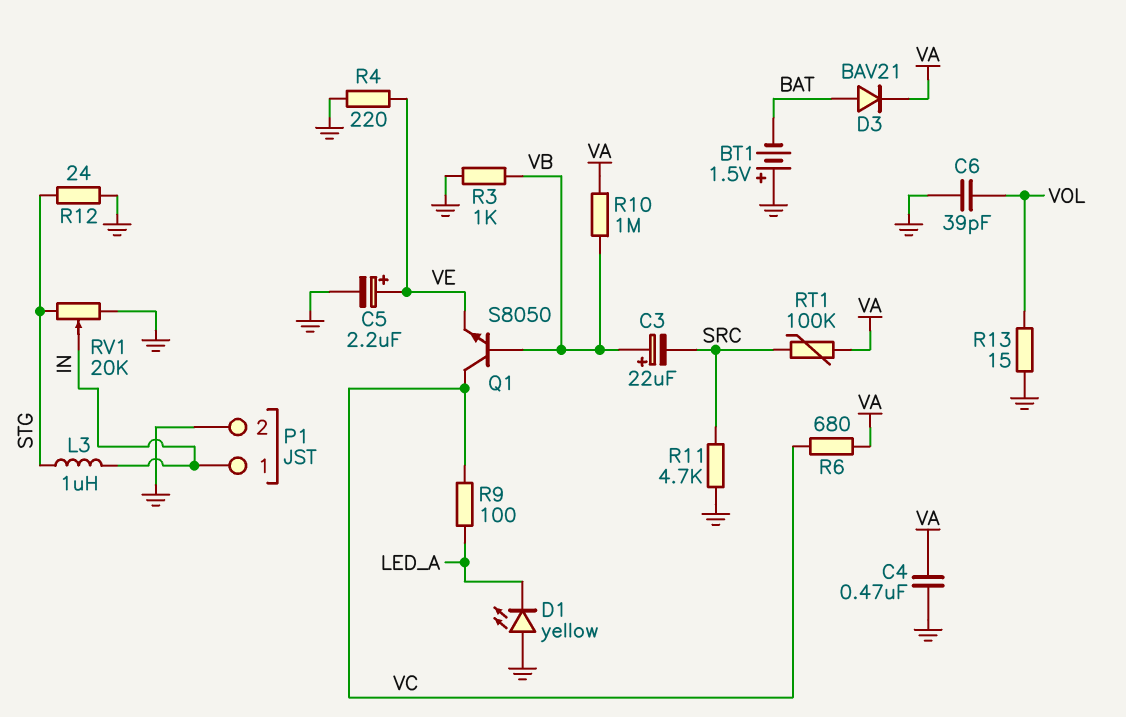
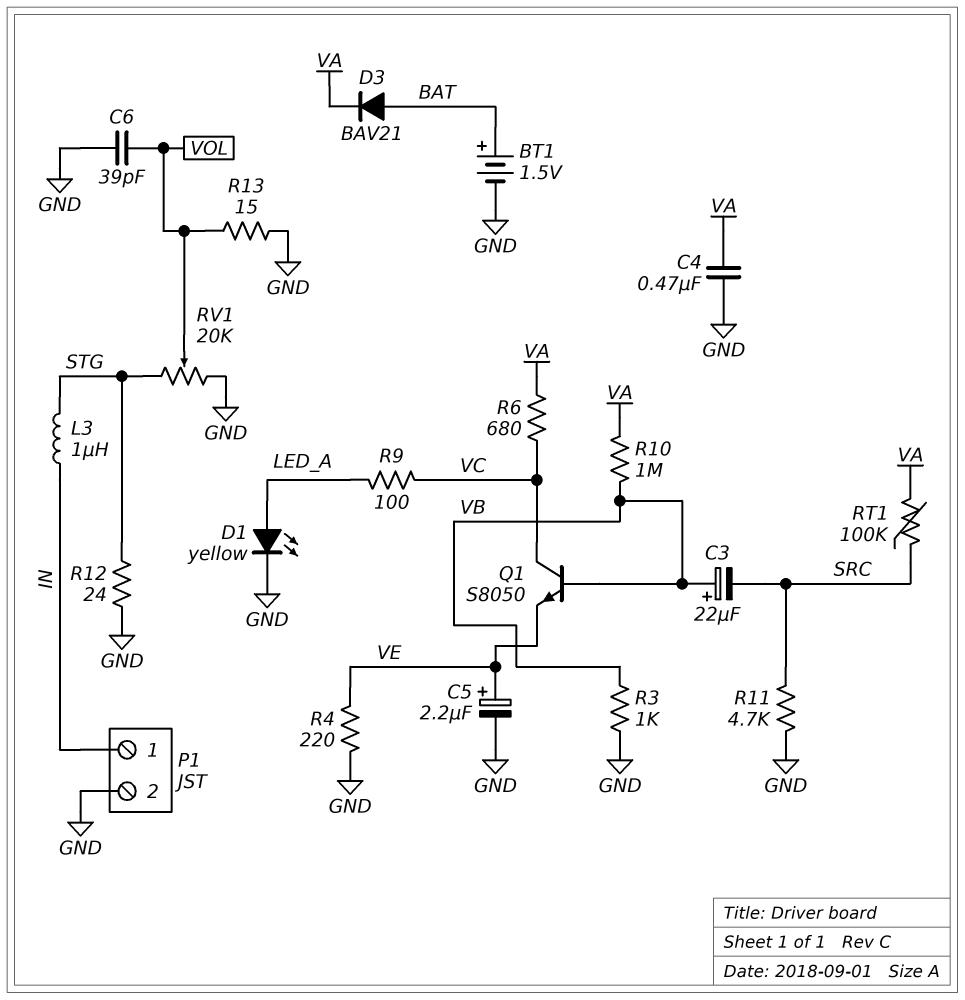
BT1: 1.5V (plus GND, minus BAT) -> 1.5V (plus BAT, minus GND)
D1: LED yellow (A GND, K LED_A) -> LED yellow (A LED_A, K GND)
RV1: 20k (GND, STG, wiper IN) -> 20k (GND, STG, wiper VOL)

